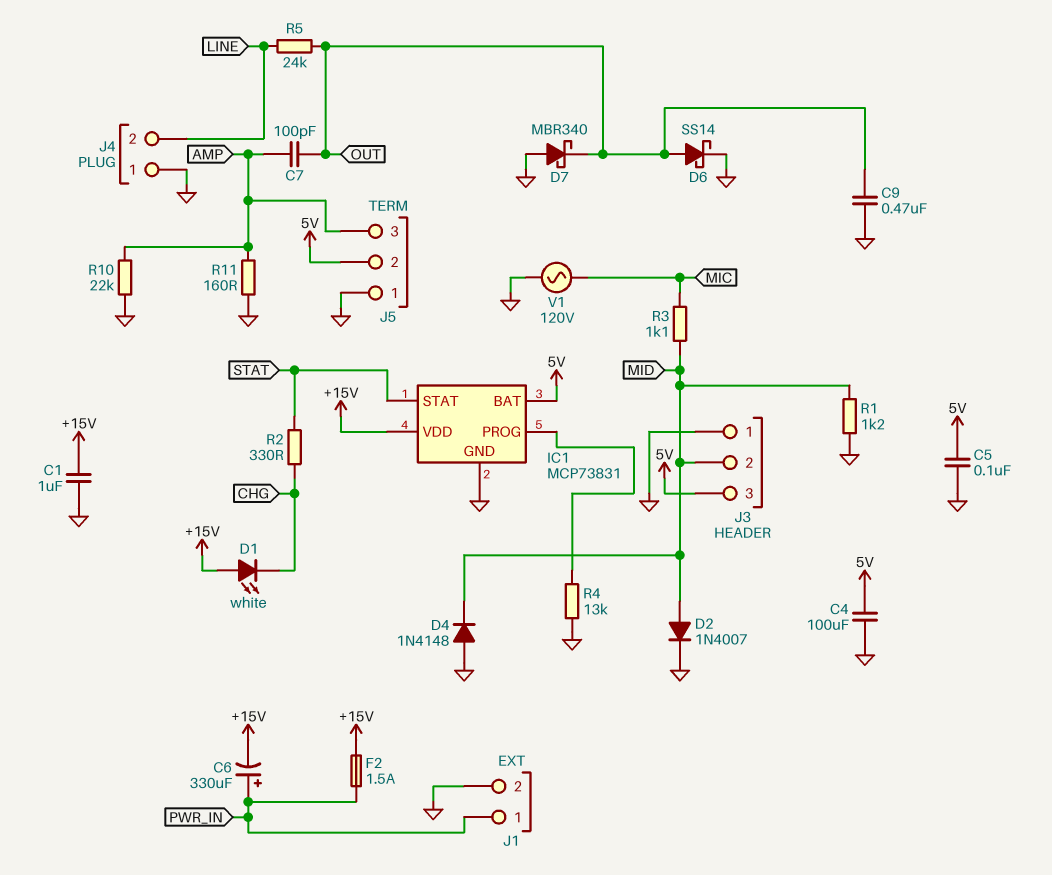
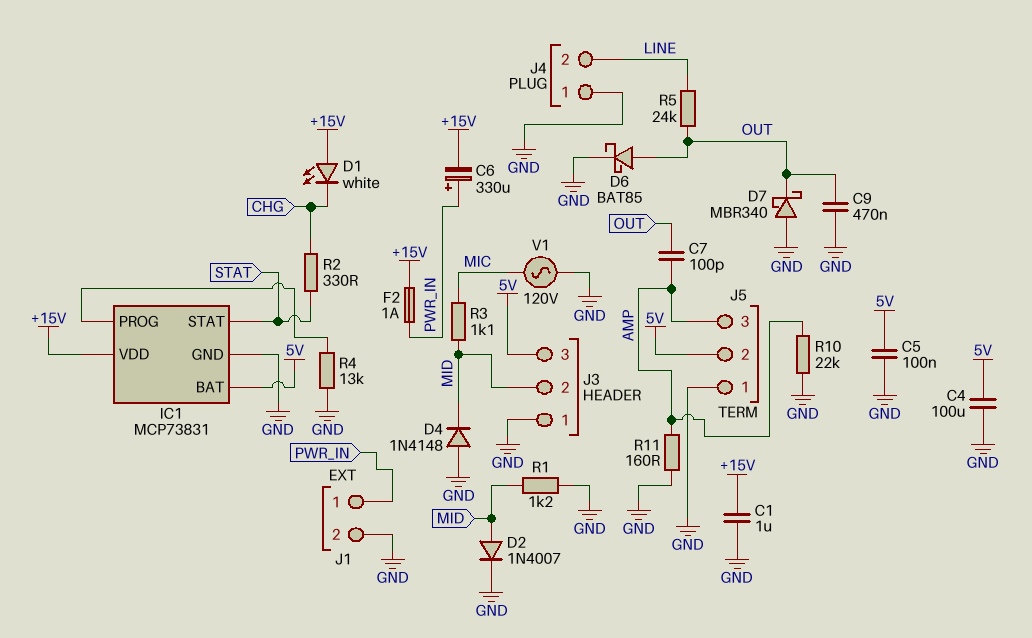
D6: schottky SS14 (A OUT, K GND) -> schottky BAT85 (A OUT, K GND)
F2: 1.5A (+15V, PWR_IN) -> 1A (+15V, PWR_IN)

